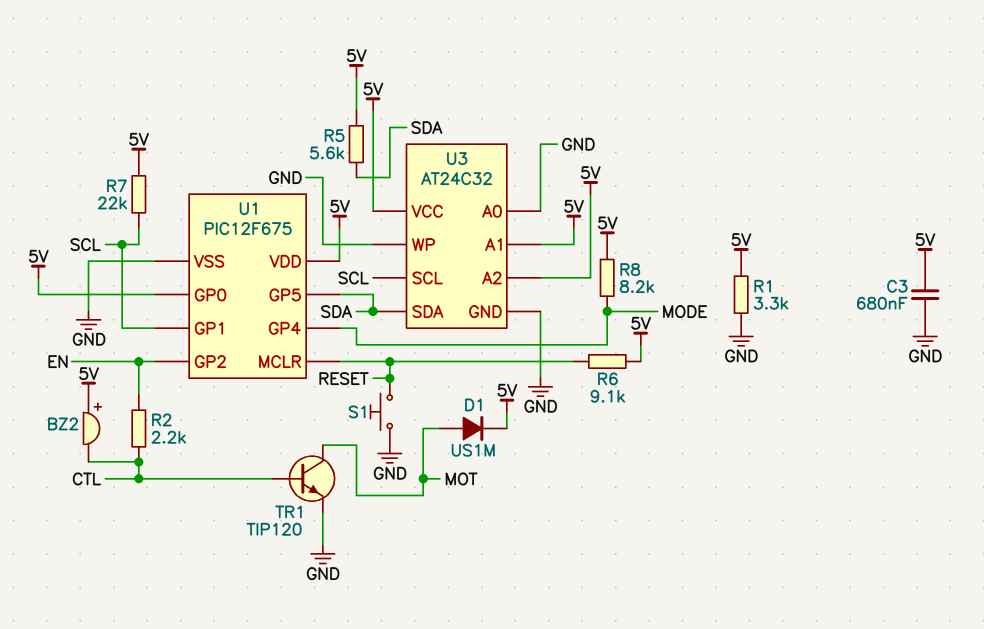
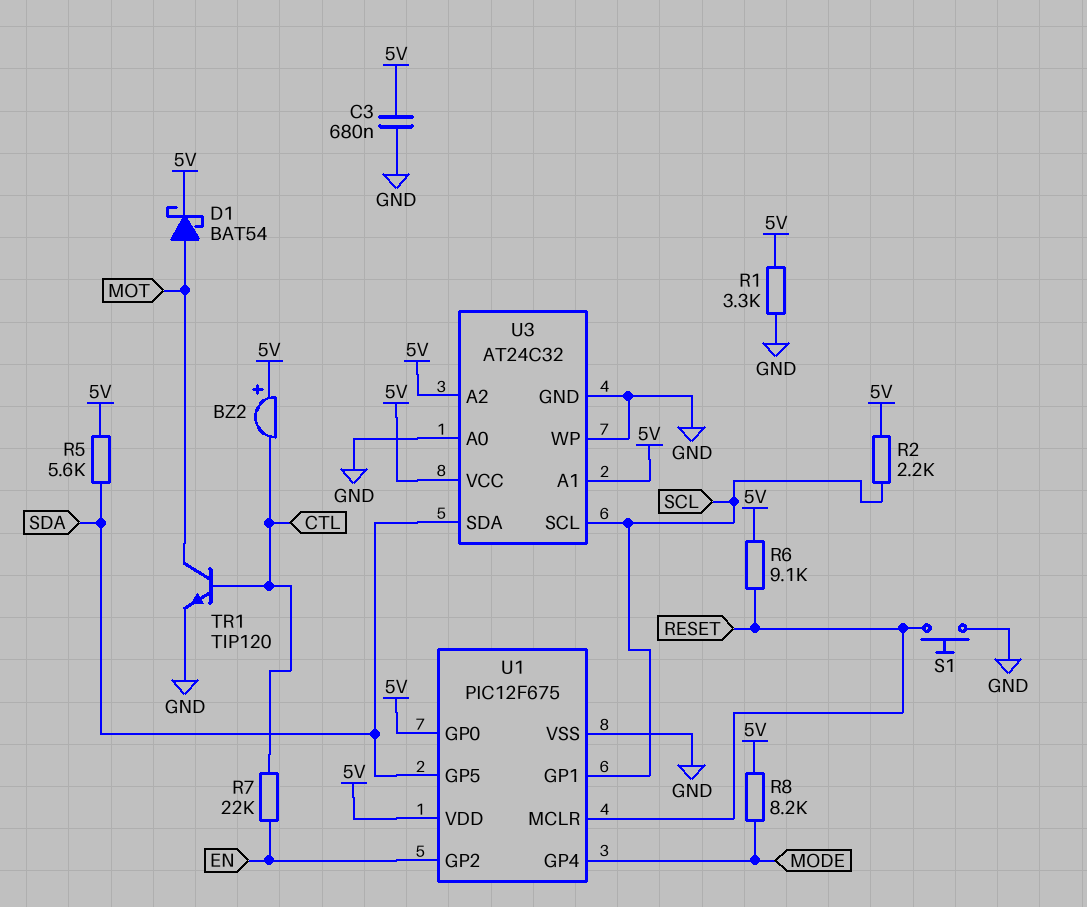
D1: diode US1M (A MOT, K 5V) -> schottky BAT54 (A MOT, K 5V)
R2: 2.2k (CTL, EN) -> 2.2k (5V, SCL)
R7: 22k (5V, SCL) -> 22k (CTL, EN)

